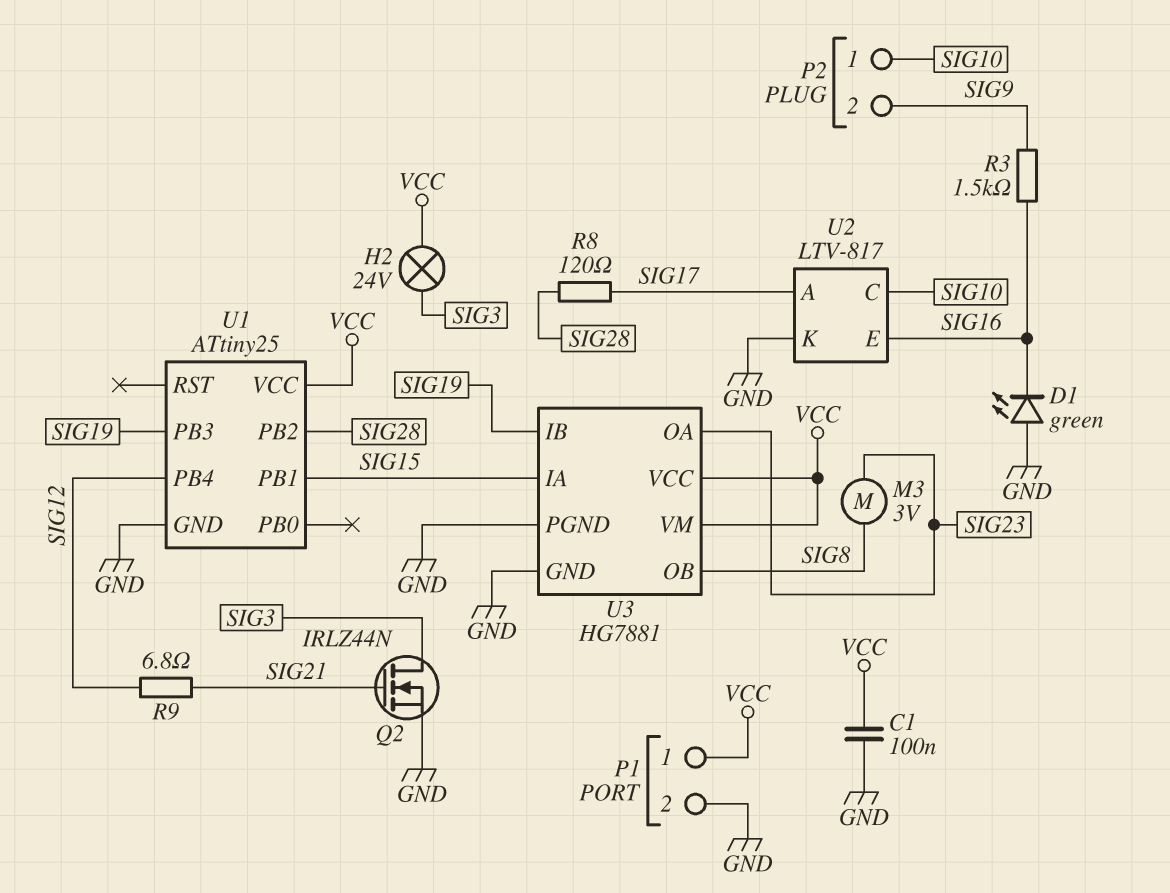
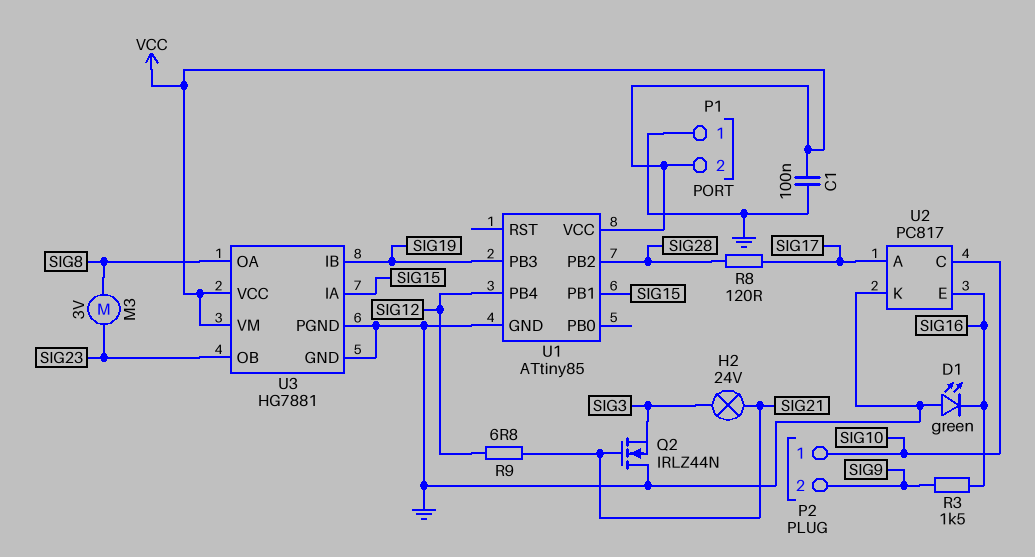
H2: lamp 24V (SIG3, VCC) -> lamp 24V (SIG3, SIG21)
P1 pin 1: VCC -> GND
P1 pin 2: GND -> VCC
Q2: NMOS IRLZ44N (G SIG21, D SIG3, S GND) -> NMOS IRLZ44N (G SIG21, D GND, S SIG3)
U1: ATtiny25 -> ATtiny85
U2: LTV-817 -> PC817
U3 pin OA: SIG23 -> SIG8
U3 pin OB: SIG8 -> SIG23

